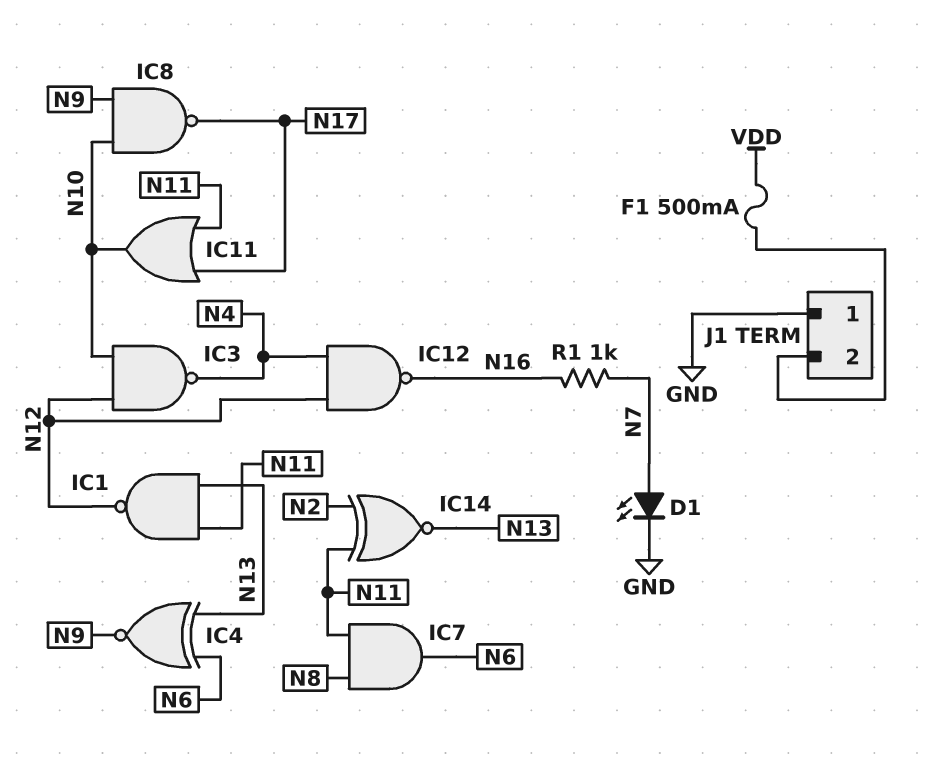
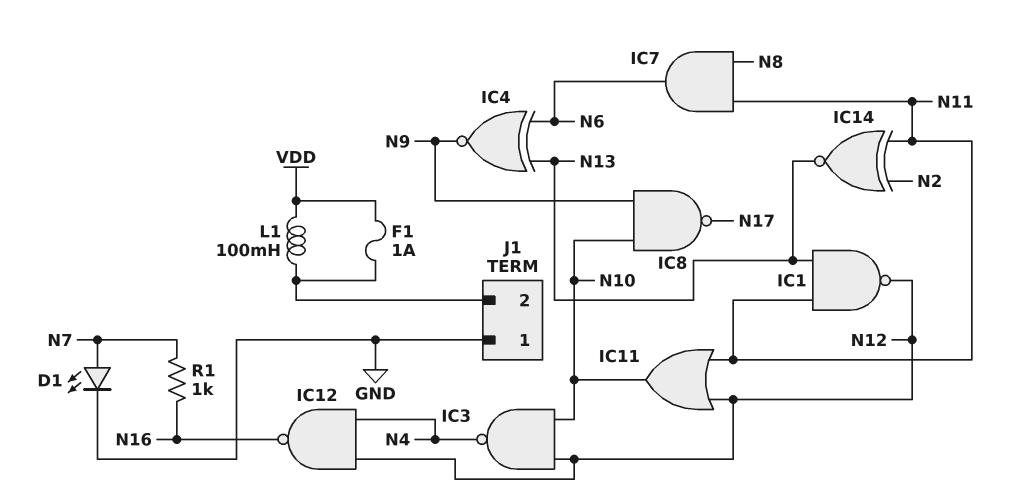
F1: 500mA (J1/2, VDD) -> 1A (J1/2, VDD)
IC11: OR (in N11, in N17, out N10) -> OR (in N11, in N12, out N10)
L1: none -> 100mH (J1/2, VDD)

